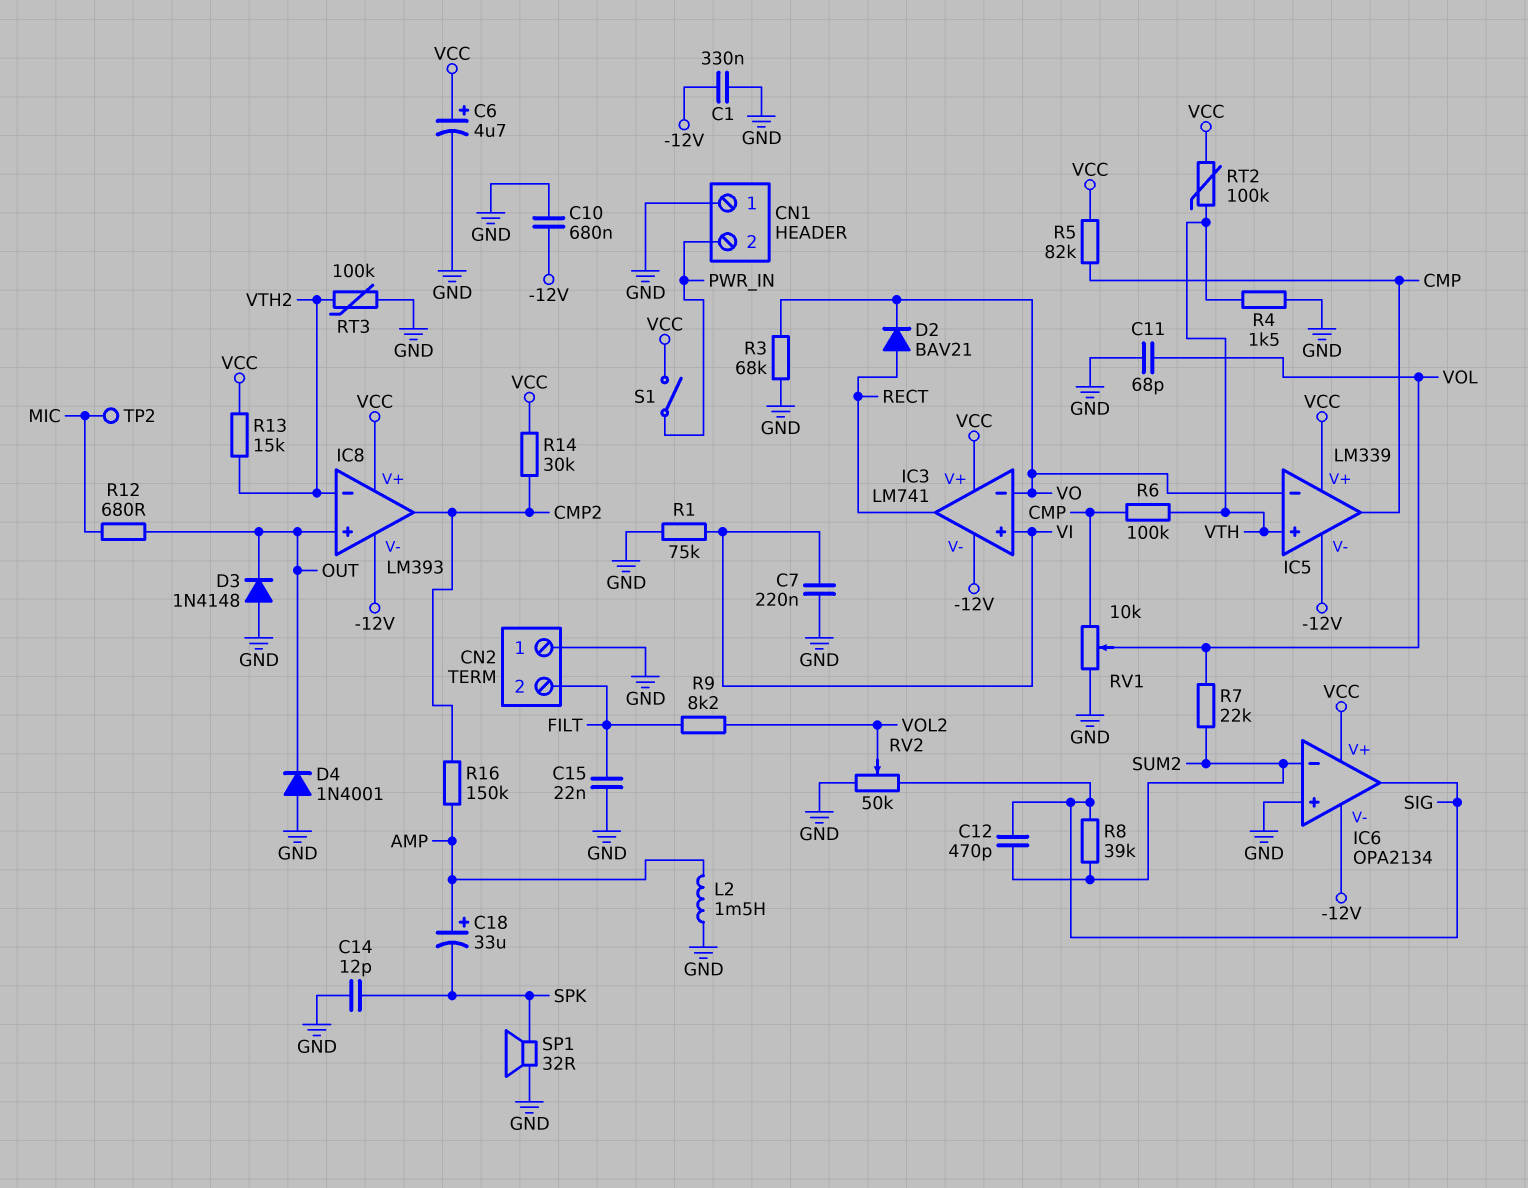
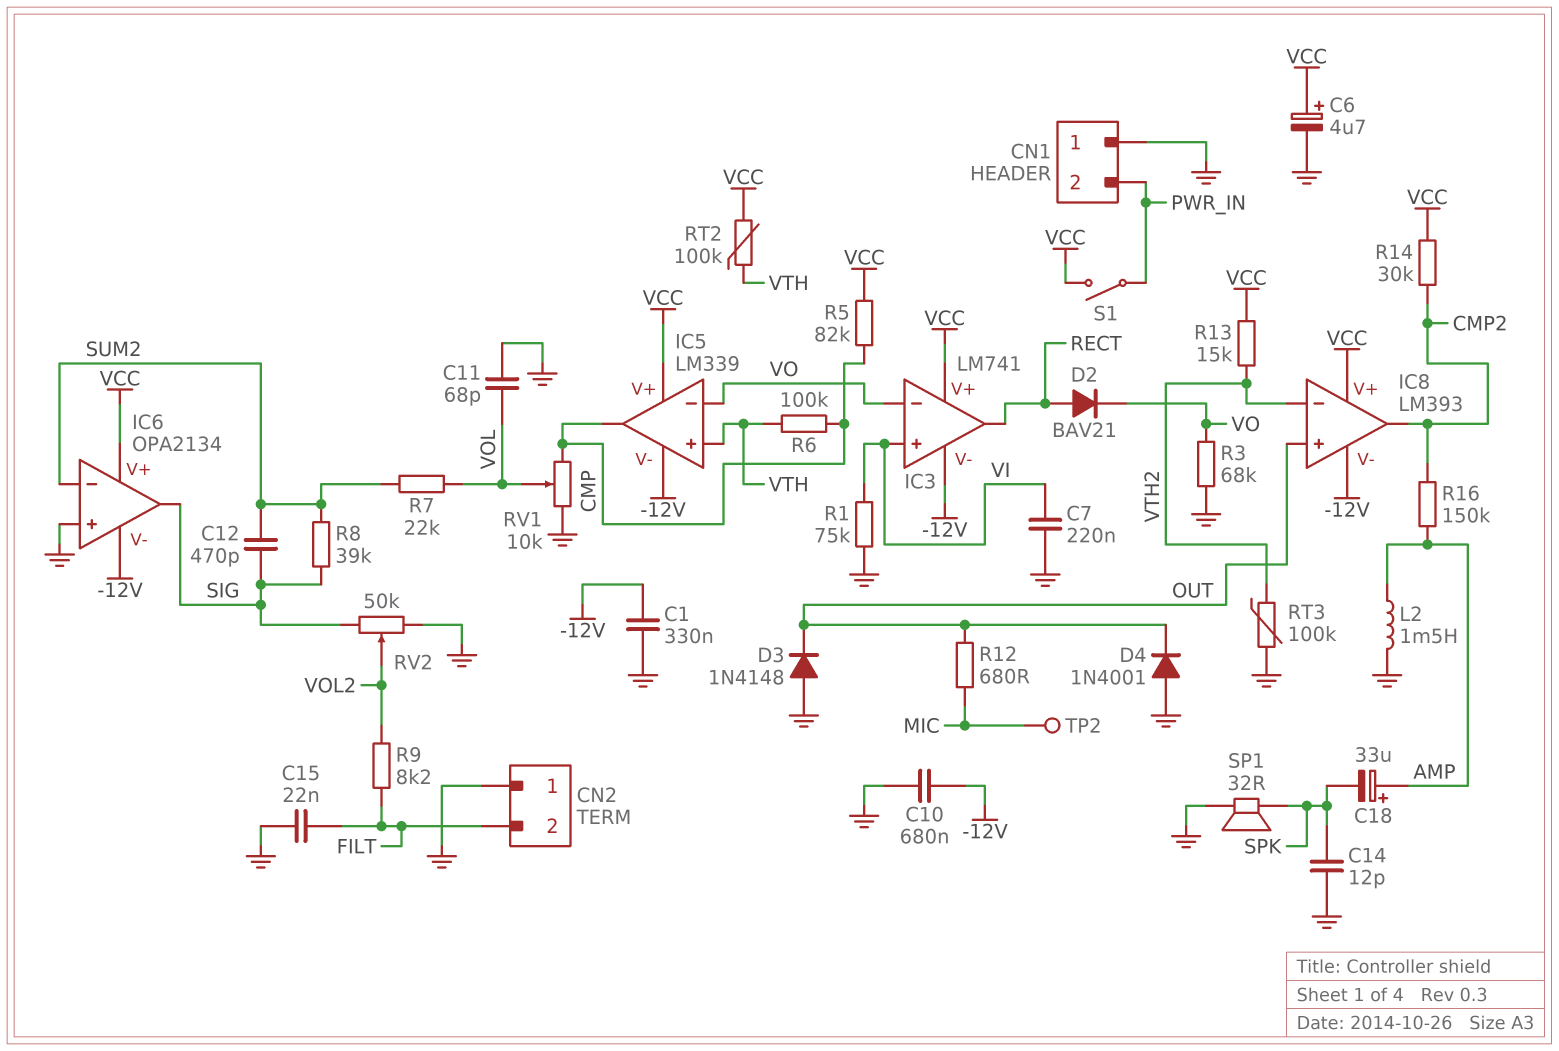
R4: 1.5k (GND, VTH) -> none

